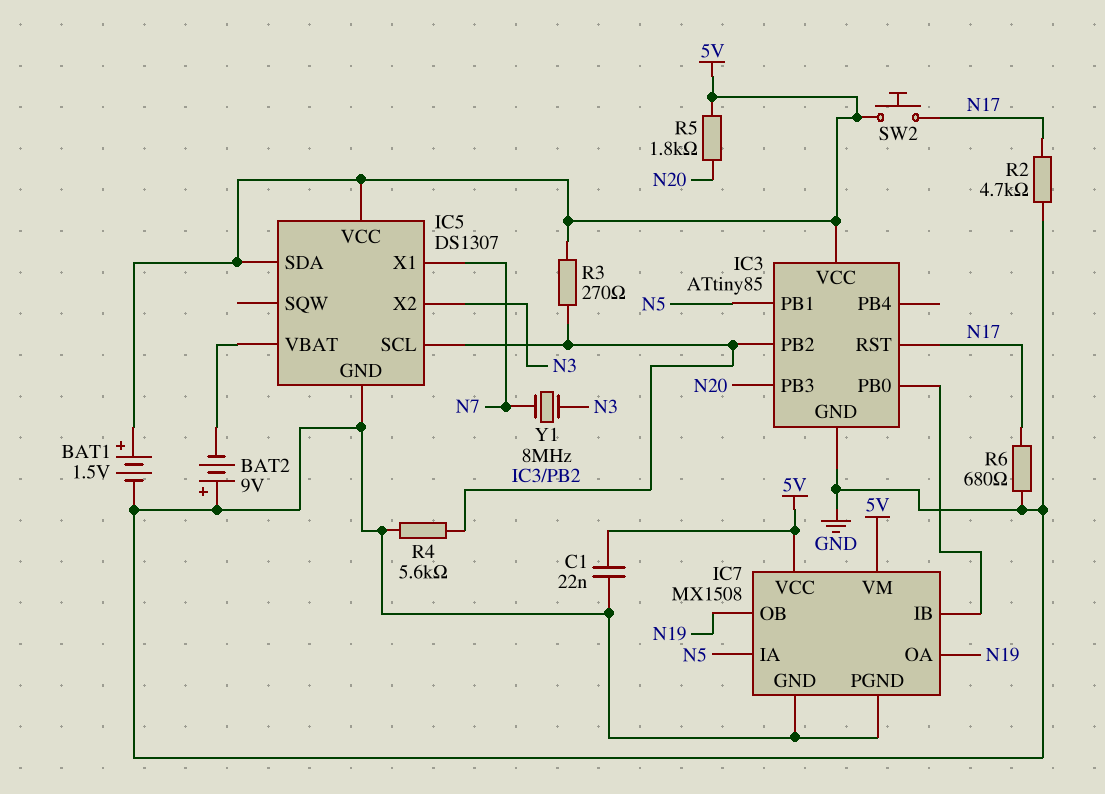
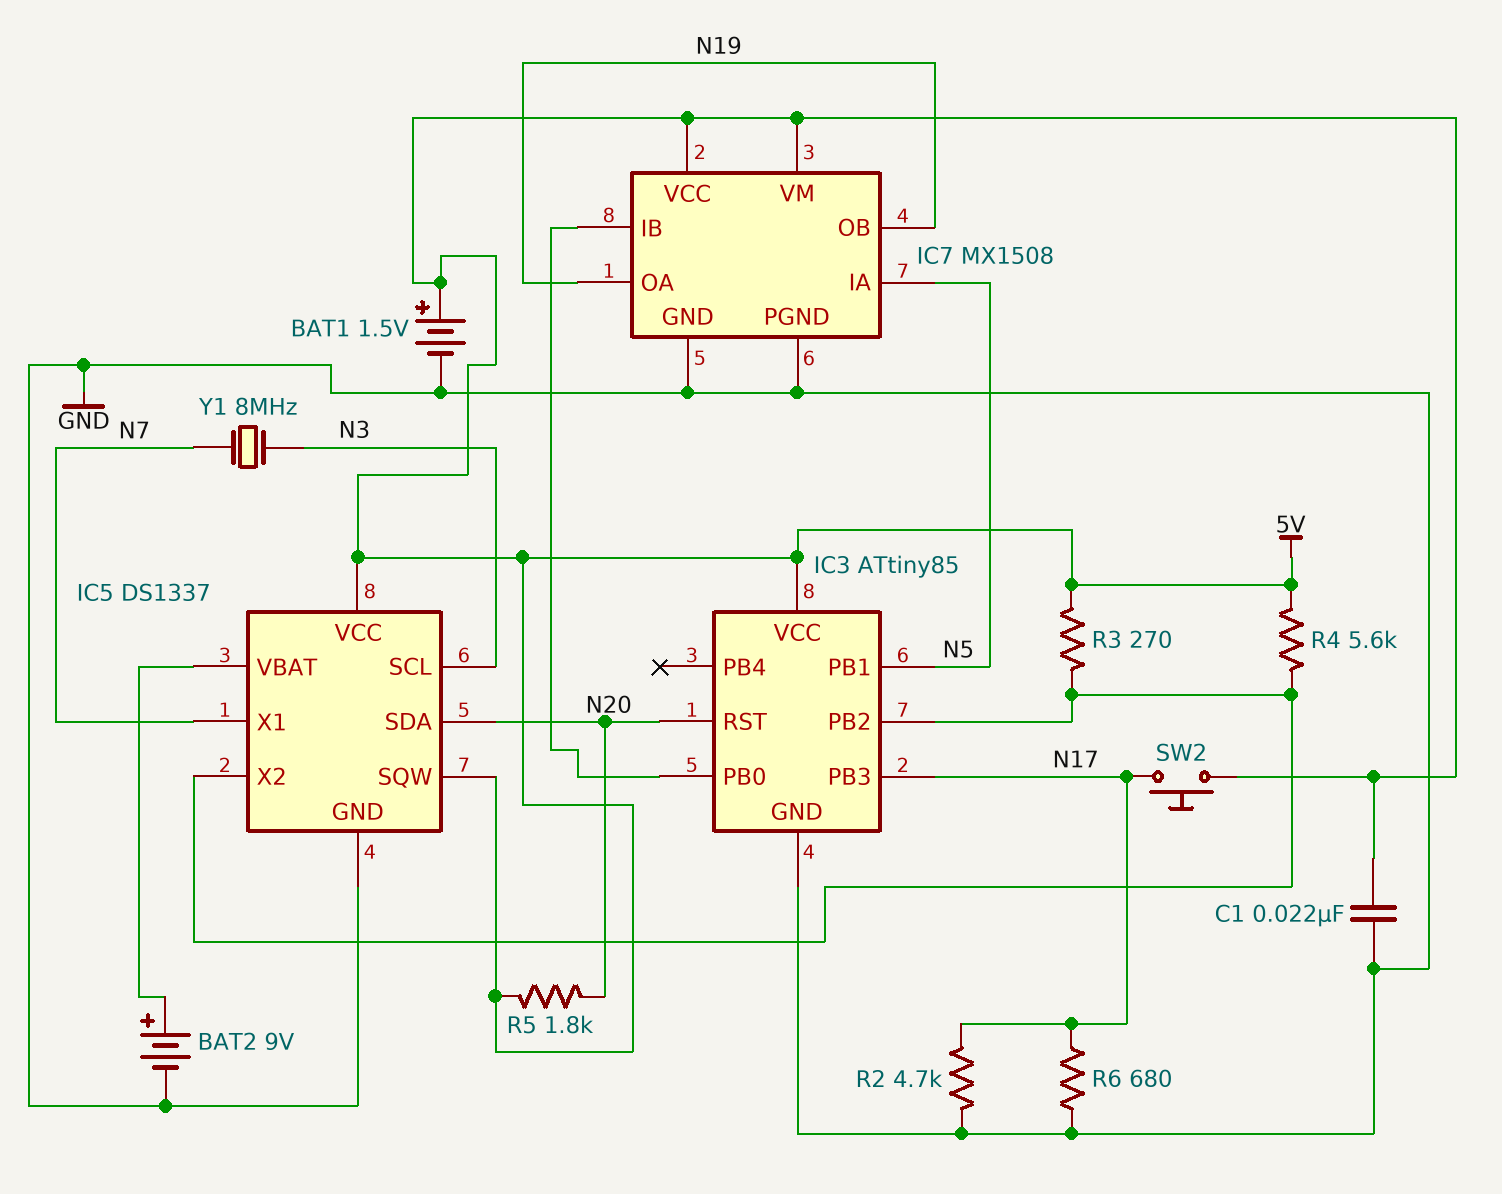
BAT2: 9V (plus GND, minus IC5/VBAT) -> 9V (plus IC5/VBAT, minus GND)
IC3 pin PB3: N20 -> N17
IC3 pin RST: N17 -> N20
IC5: DS1307 -> DS1337
IC5 pin SCL: IC3/PB2 -> N3
IC5 pin SDA: 5V -> N20
IC5 pin SQW: none -> 5V
IC5 pin X2: N3 -> IC3/PB2
R4: 5.6k (GND, IC3/PB2) -> 5.6k (5V, IC3/PB2)

